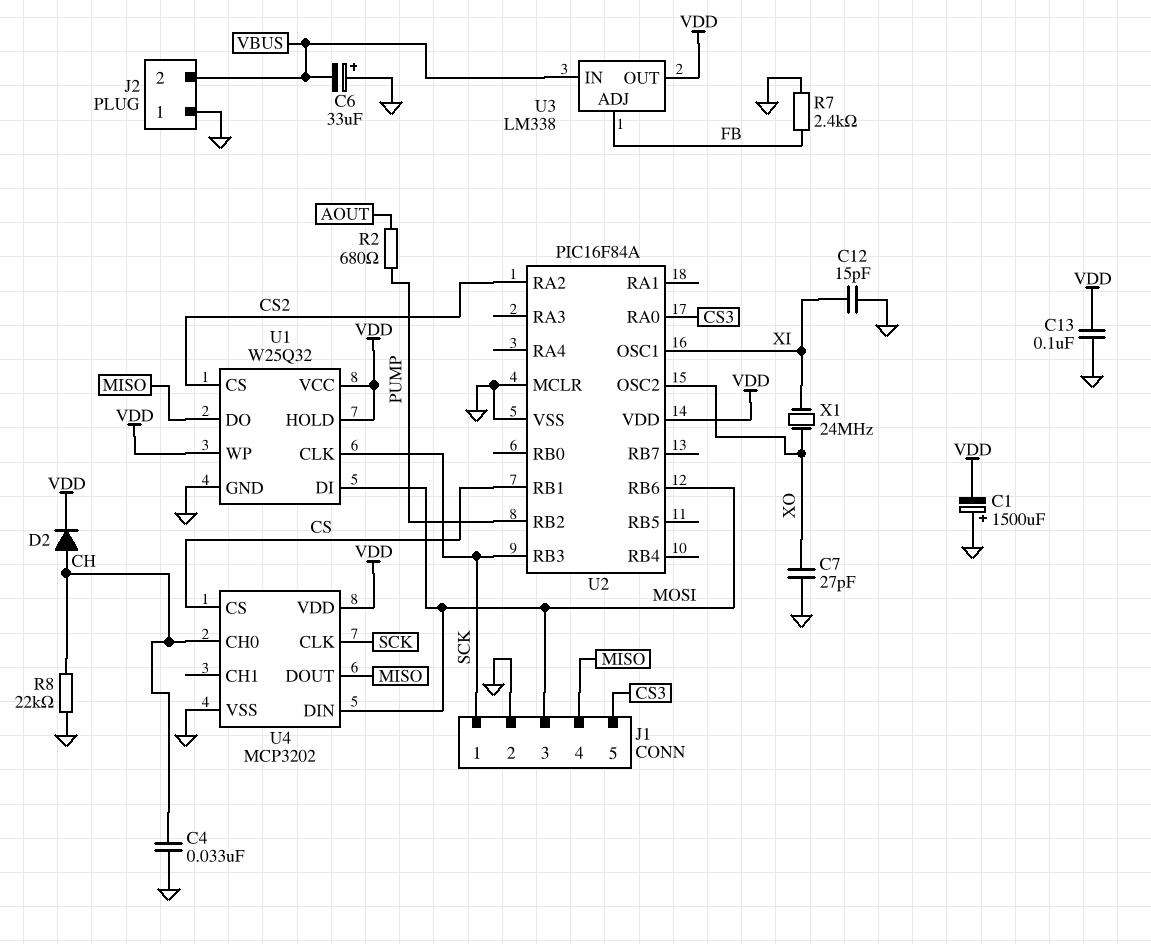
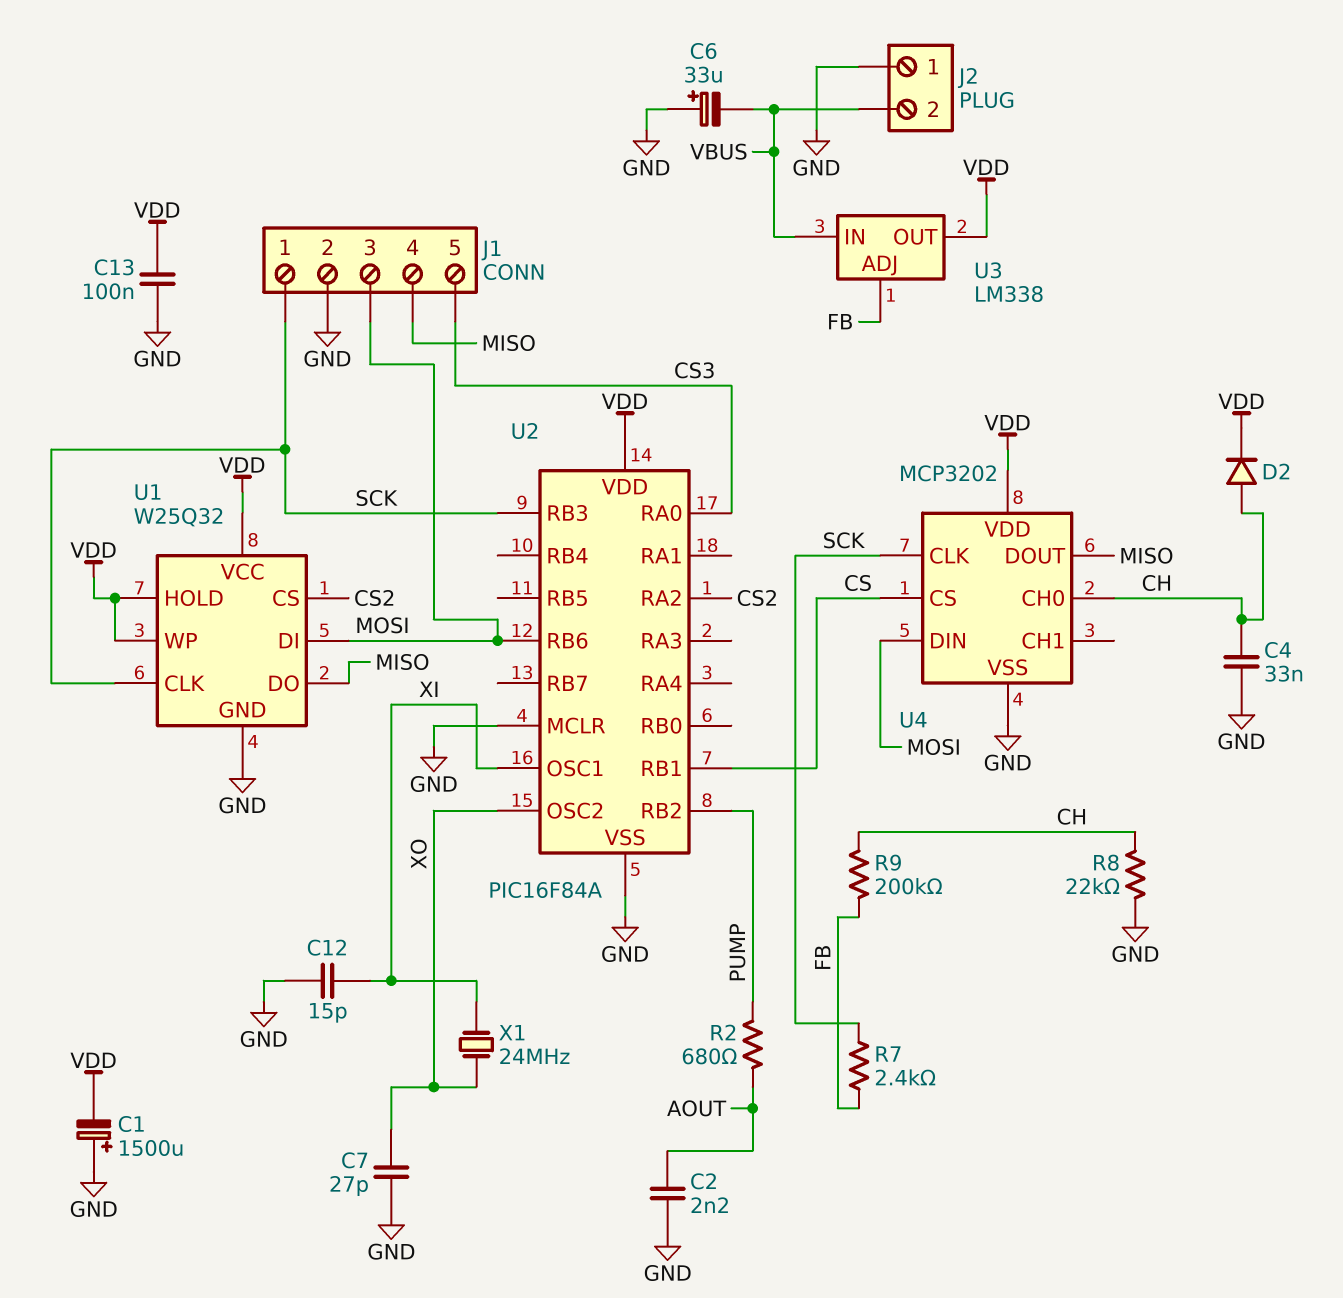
C2: none -> 2.2nF (AOUT, GND)
R7: 2.4k (FB, GND) -> 2.4k (FB, SCK)
R9: none -> 200k (CH, FB)

